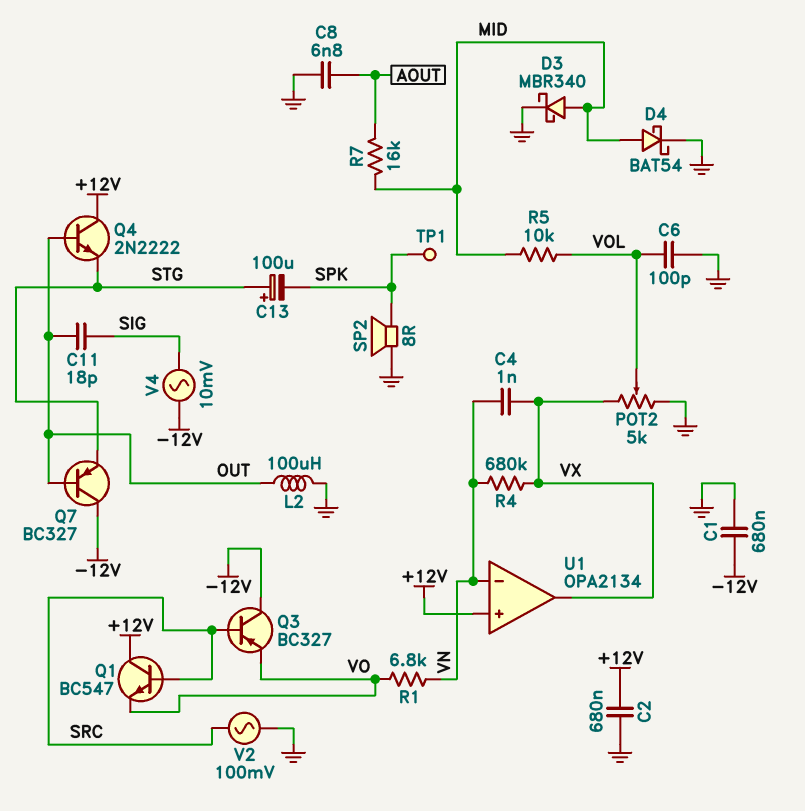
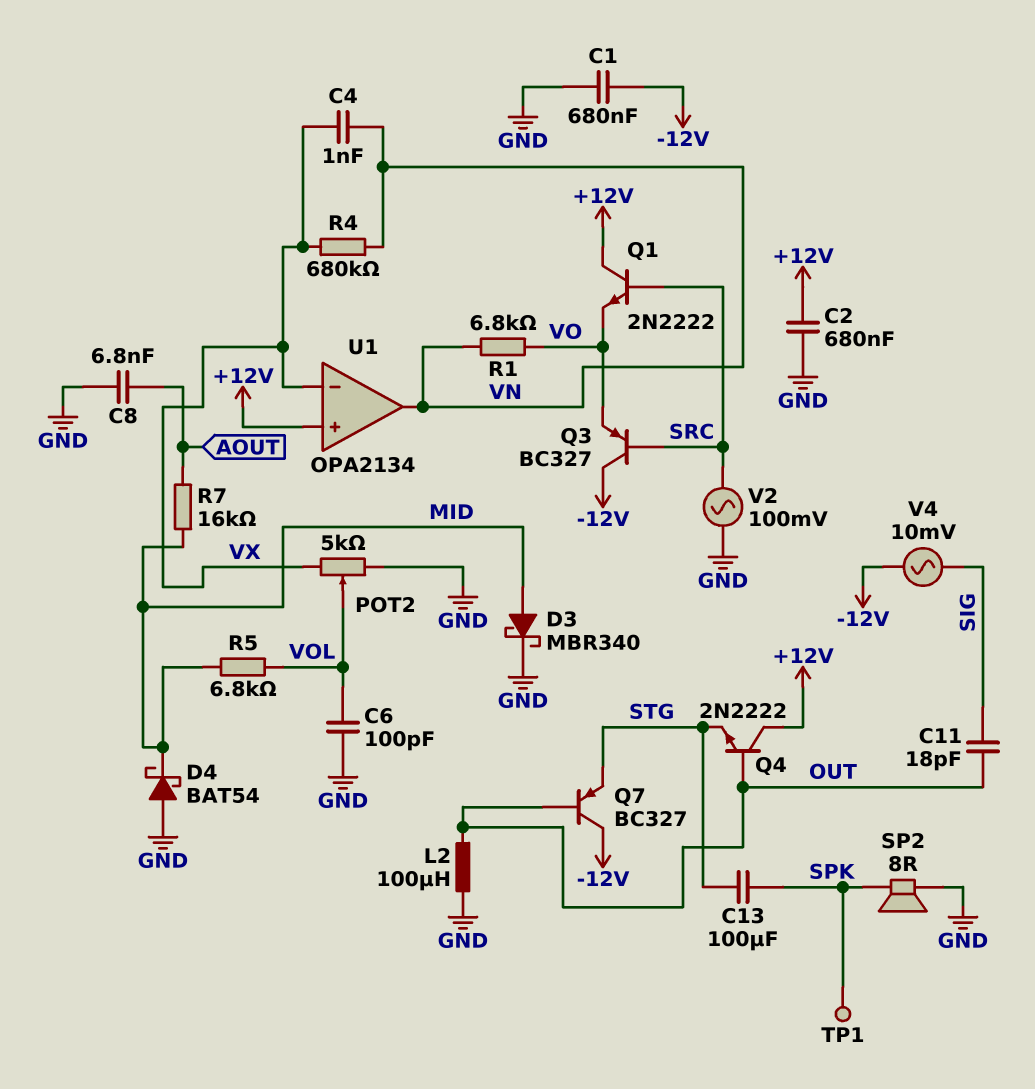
C13: 100uF (plus STG, minus SPK) -> 100uF (SPK, STG)
D4: schottky BAT54 (A MID, K GND) -> schottky BAT54 (A GND, K MID)
Q1: NPN BC547 (B SRC, C +12V, E VO) -> NPN 2N2222 (B SRC, C +12V, E VO)
R5: 10k (MID, VOL) -> 6.8k (MID, VOL)
U1 pin in-: VN -> VX
U1 pin out: VX -> VN

